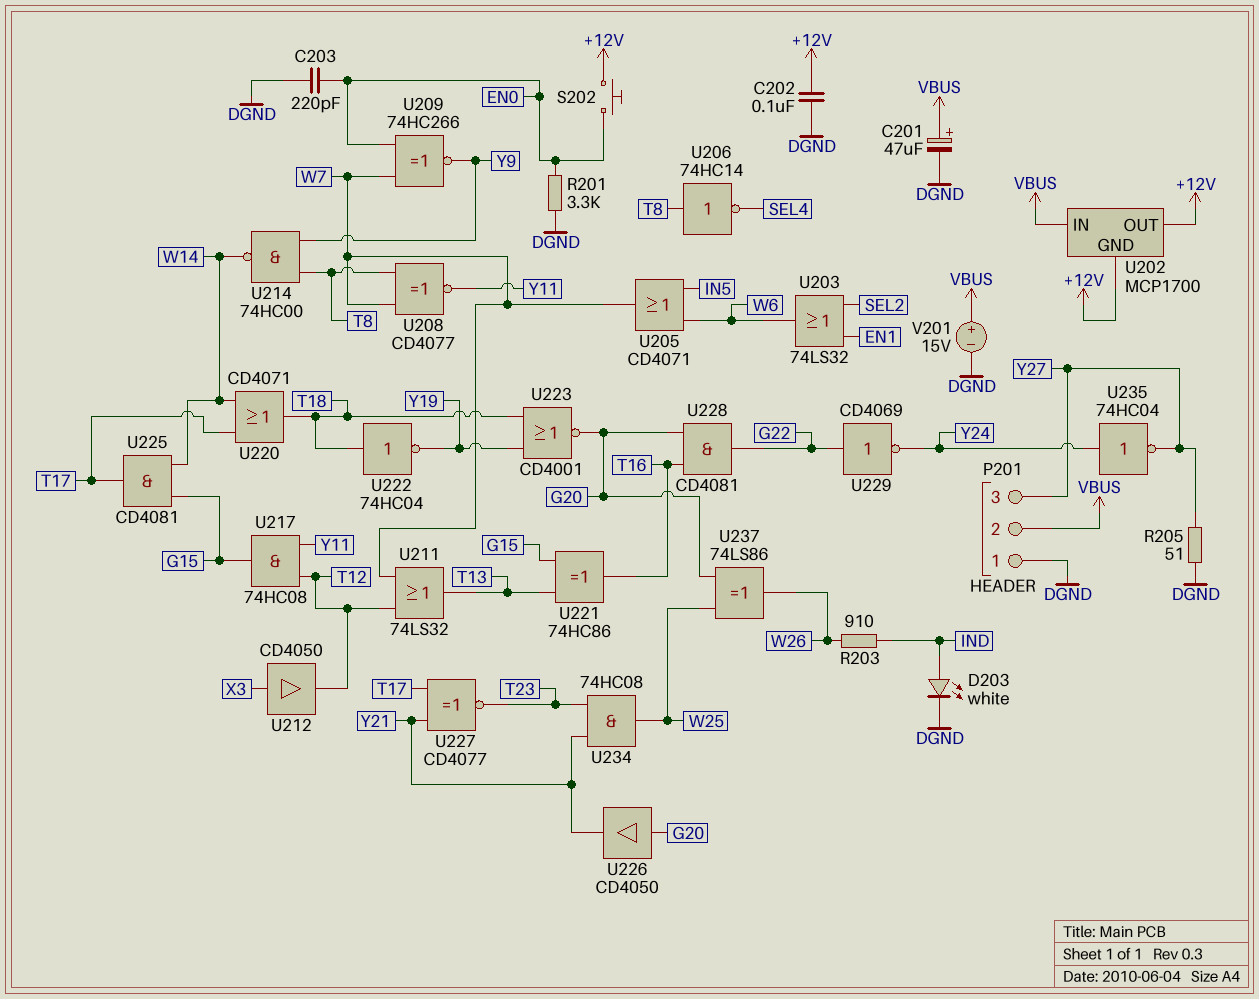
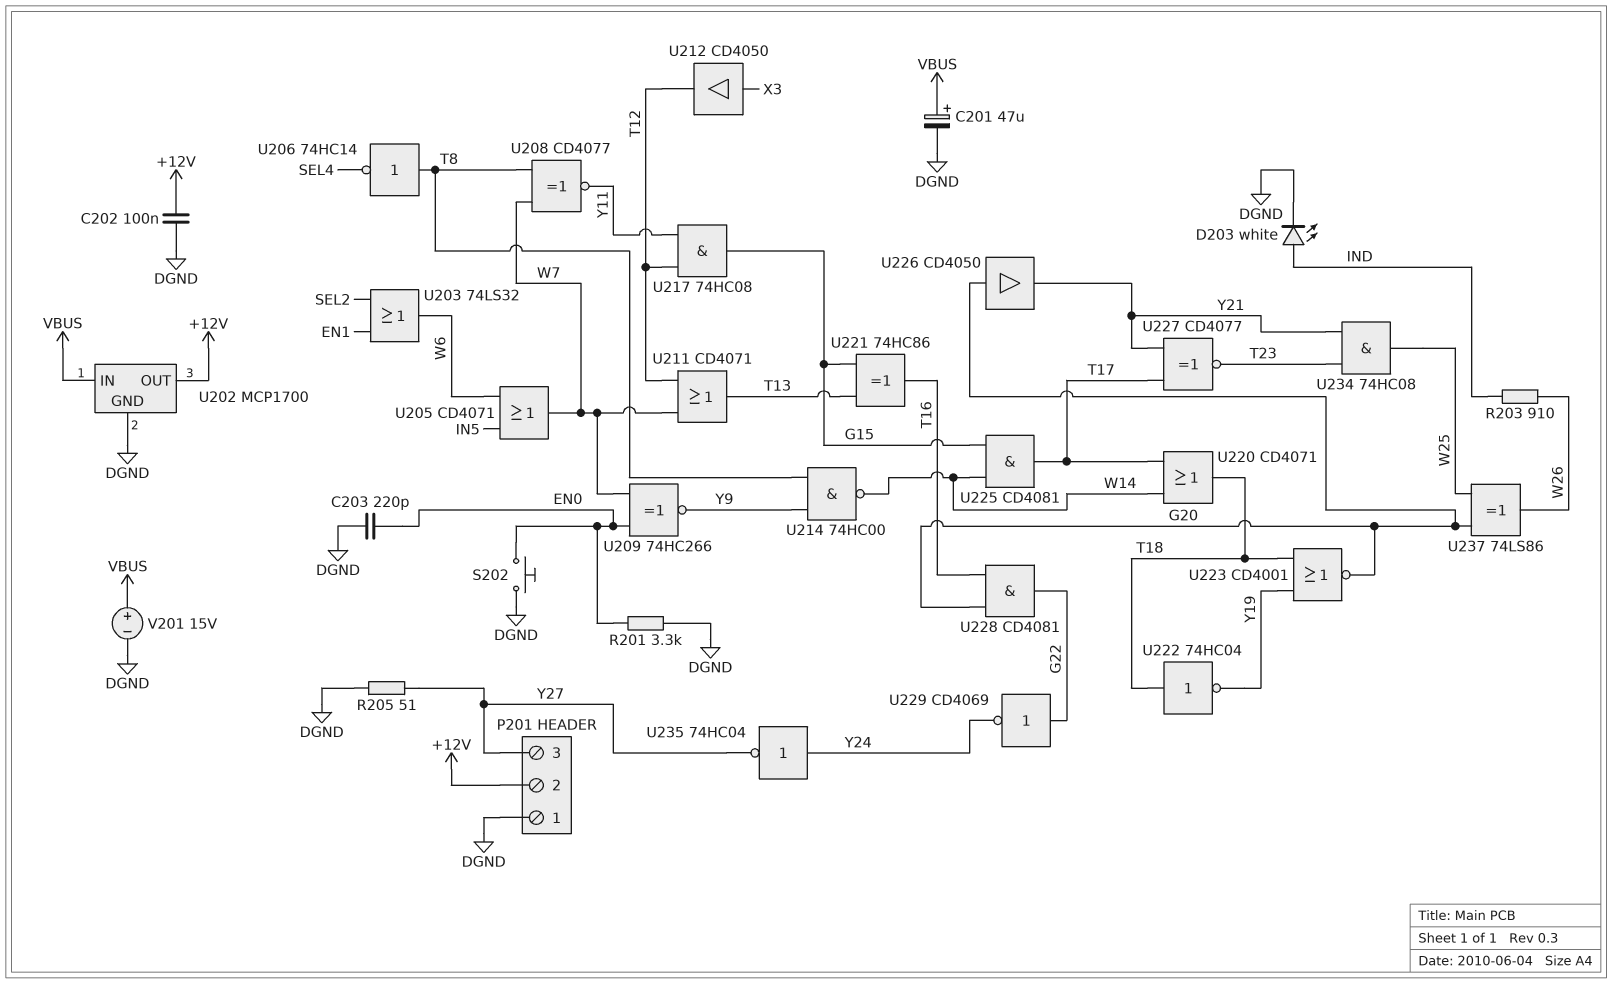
P201 pin 2: VBUS -> +12V
S202: button (+12V, EN0) -> button (DGND, EN0)
U202 pin GND: +12V -> DGND
U211: OR 74LS32 (in T12, in W7, out T13) -> OR CD4071 (in T12, in W7, out T13)

